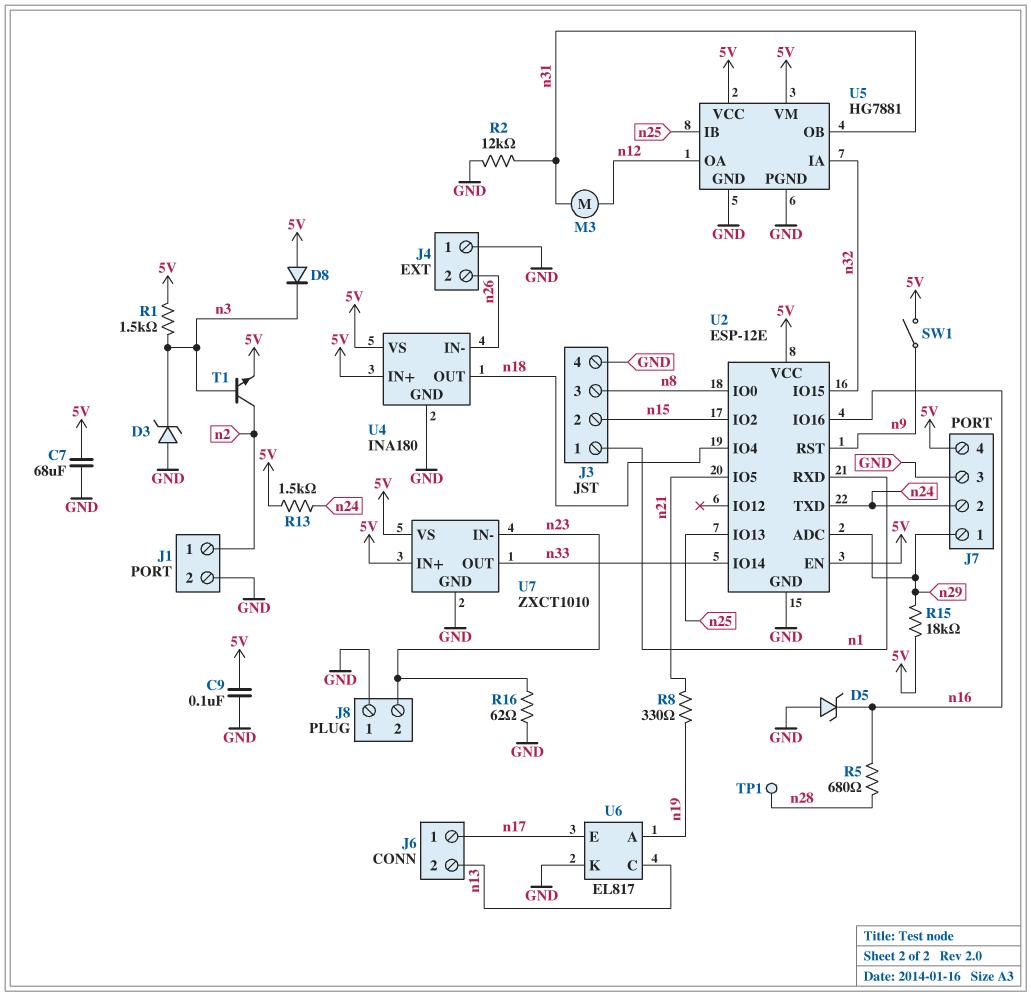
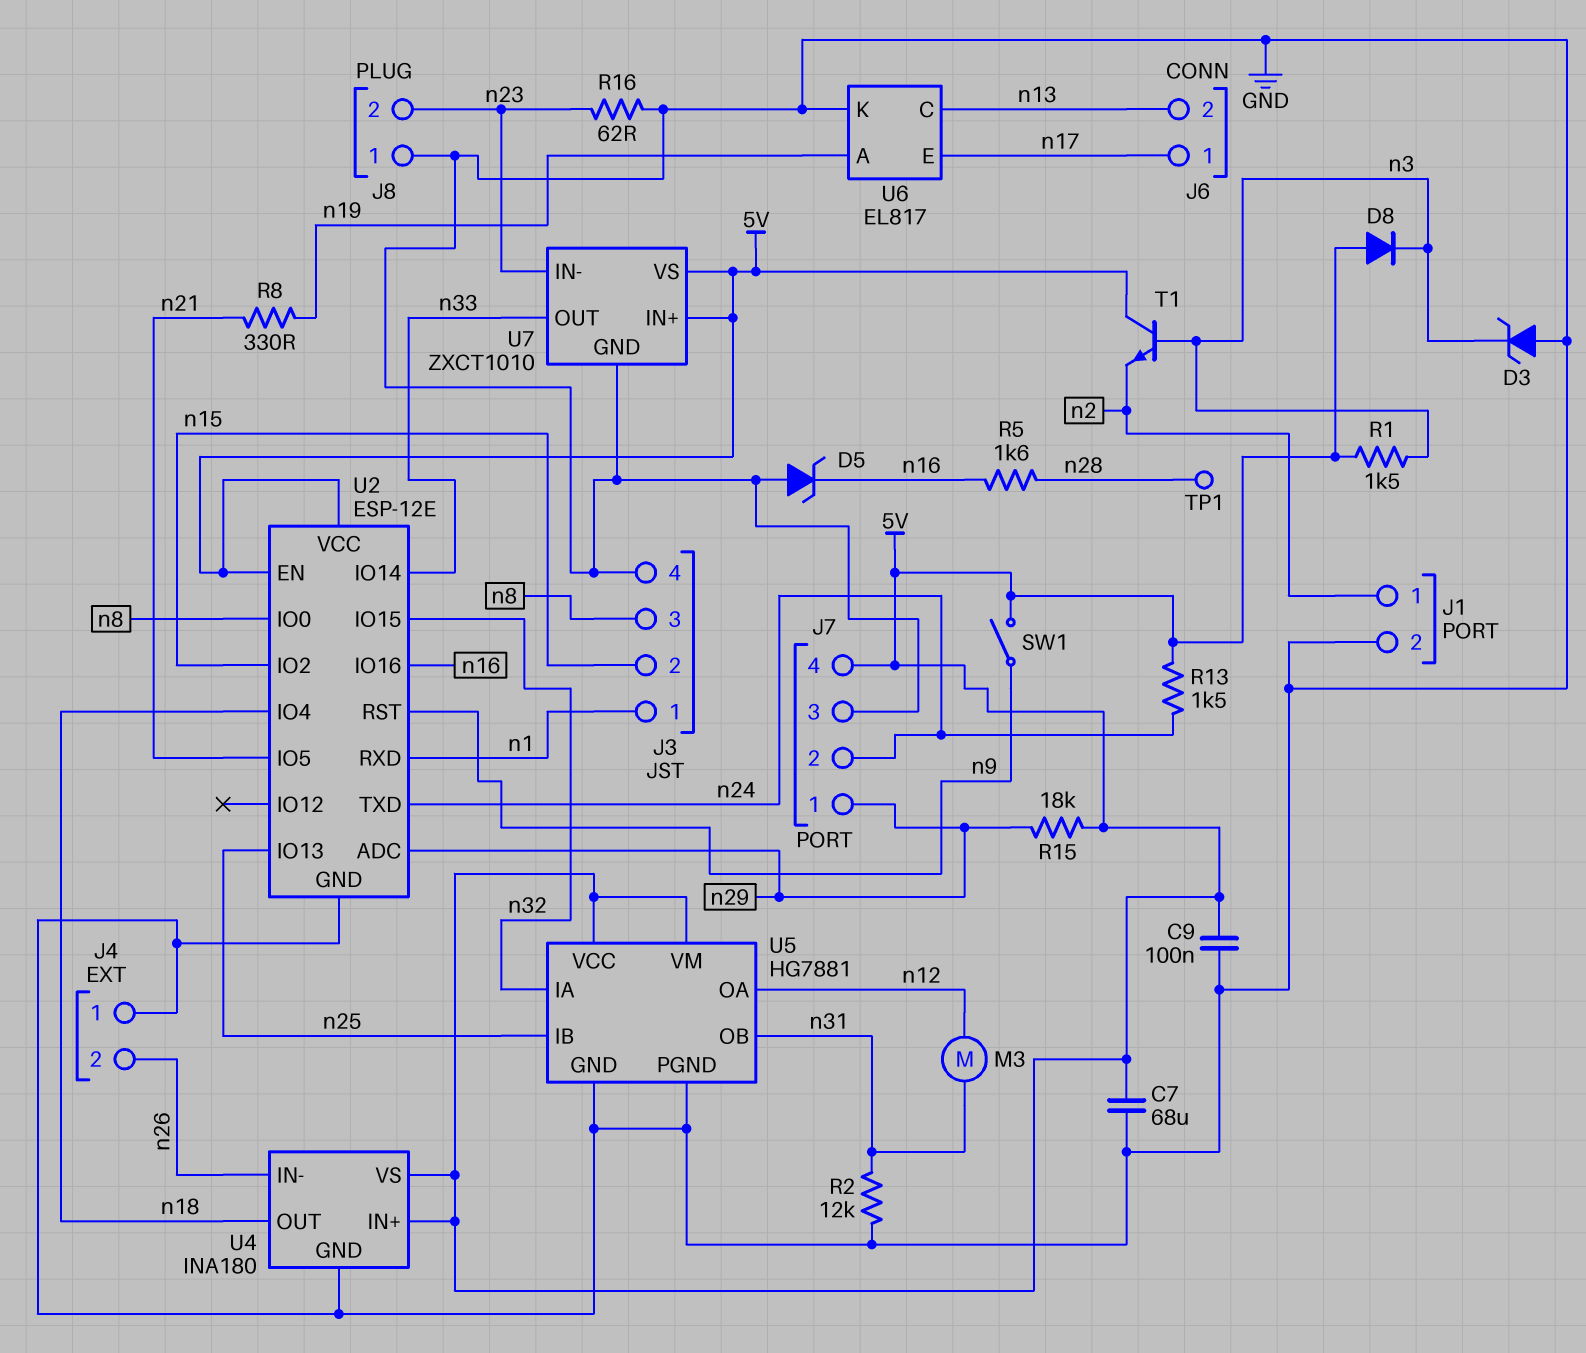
R5: 680 (n16, n28) -> 1.6k (n16, n28)
T1: NPN (B n3, C n2, E 5V) -> NPN (B n3, C 5V, E n2)

